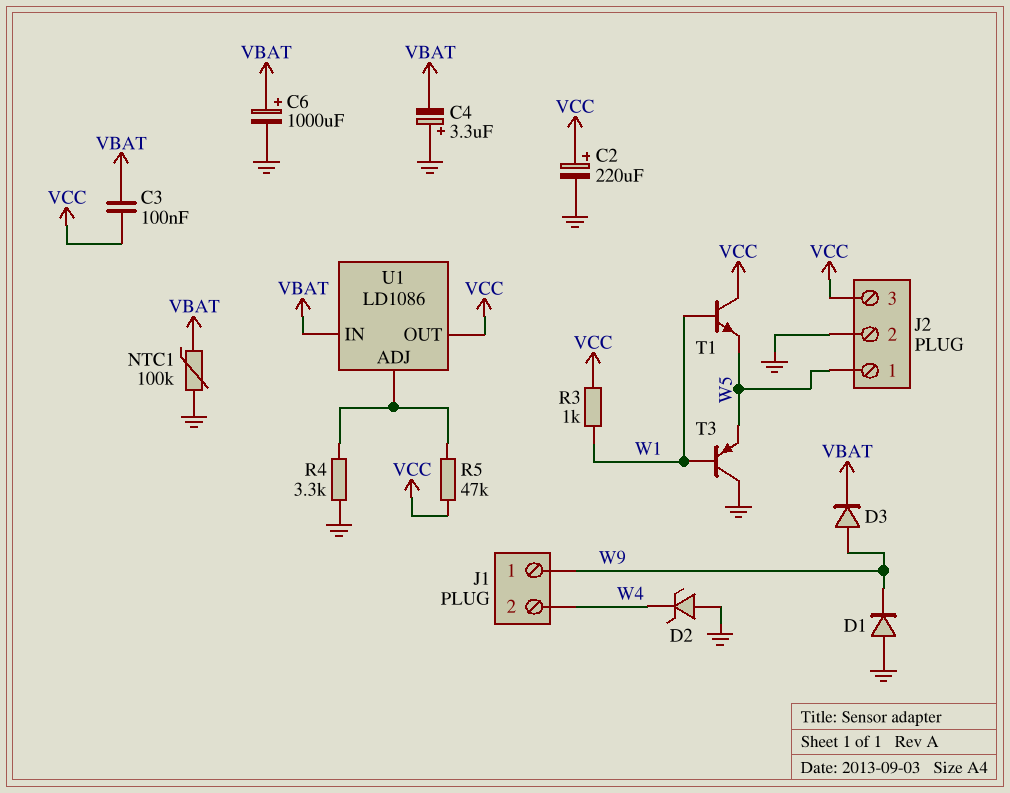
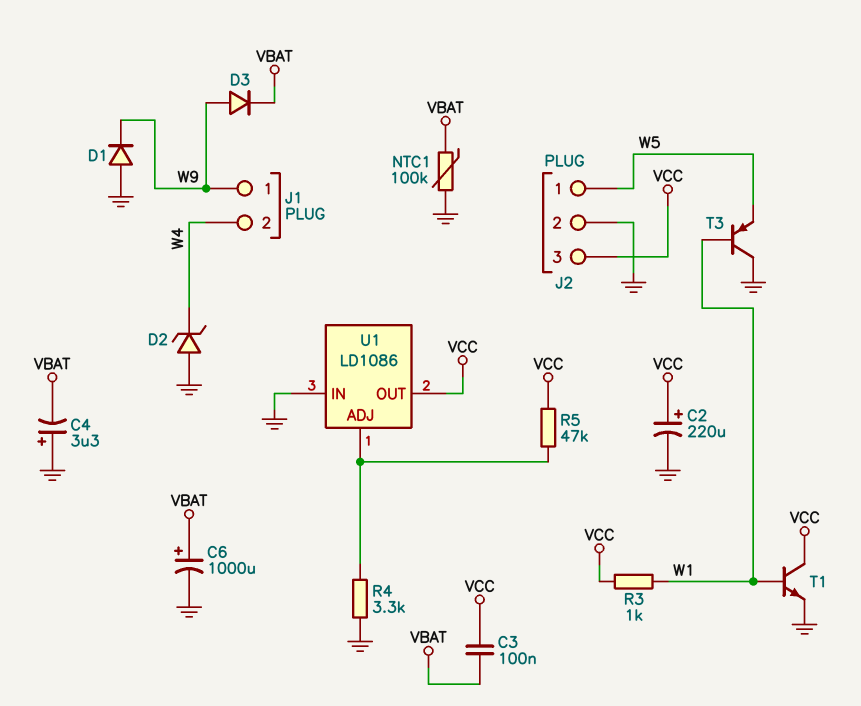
T1: NPN (B W1, C VCC, E W5) -> NPN (B W1, C VCC, E GND)
U1 pin IN: VBAT -> GND

